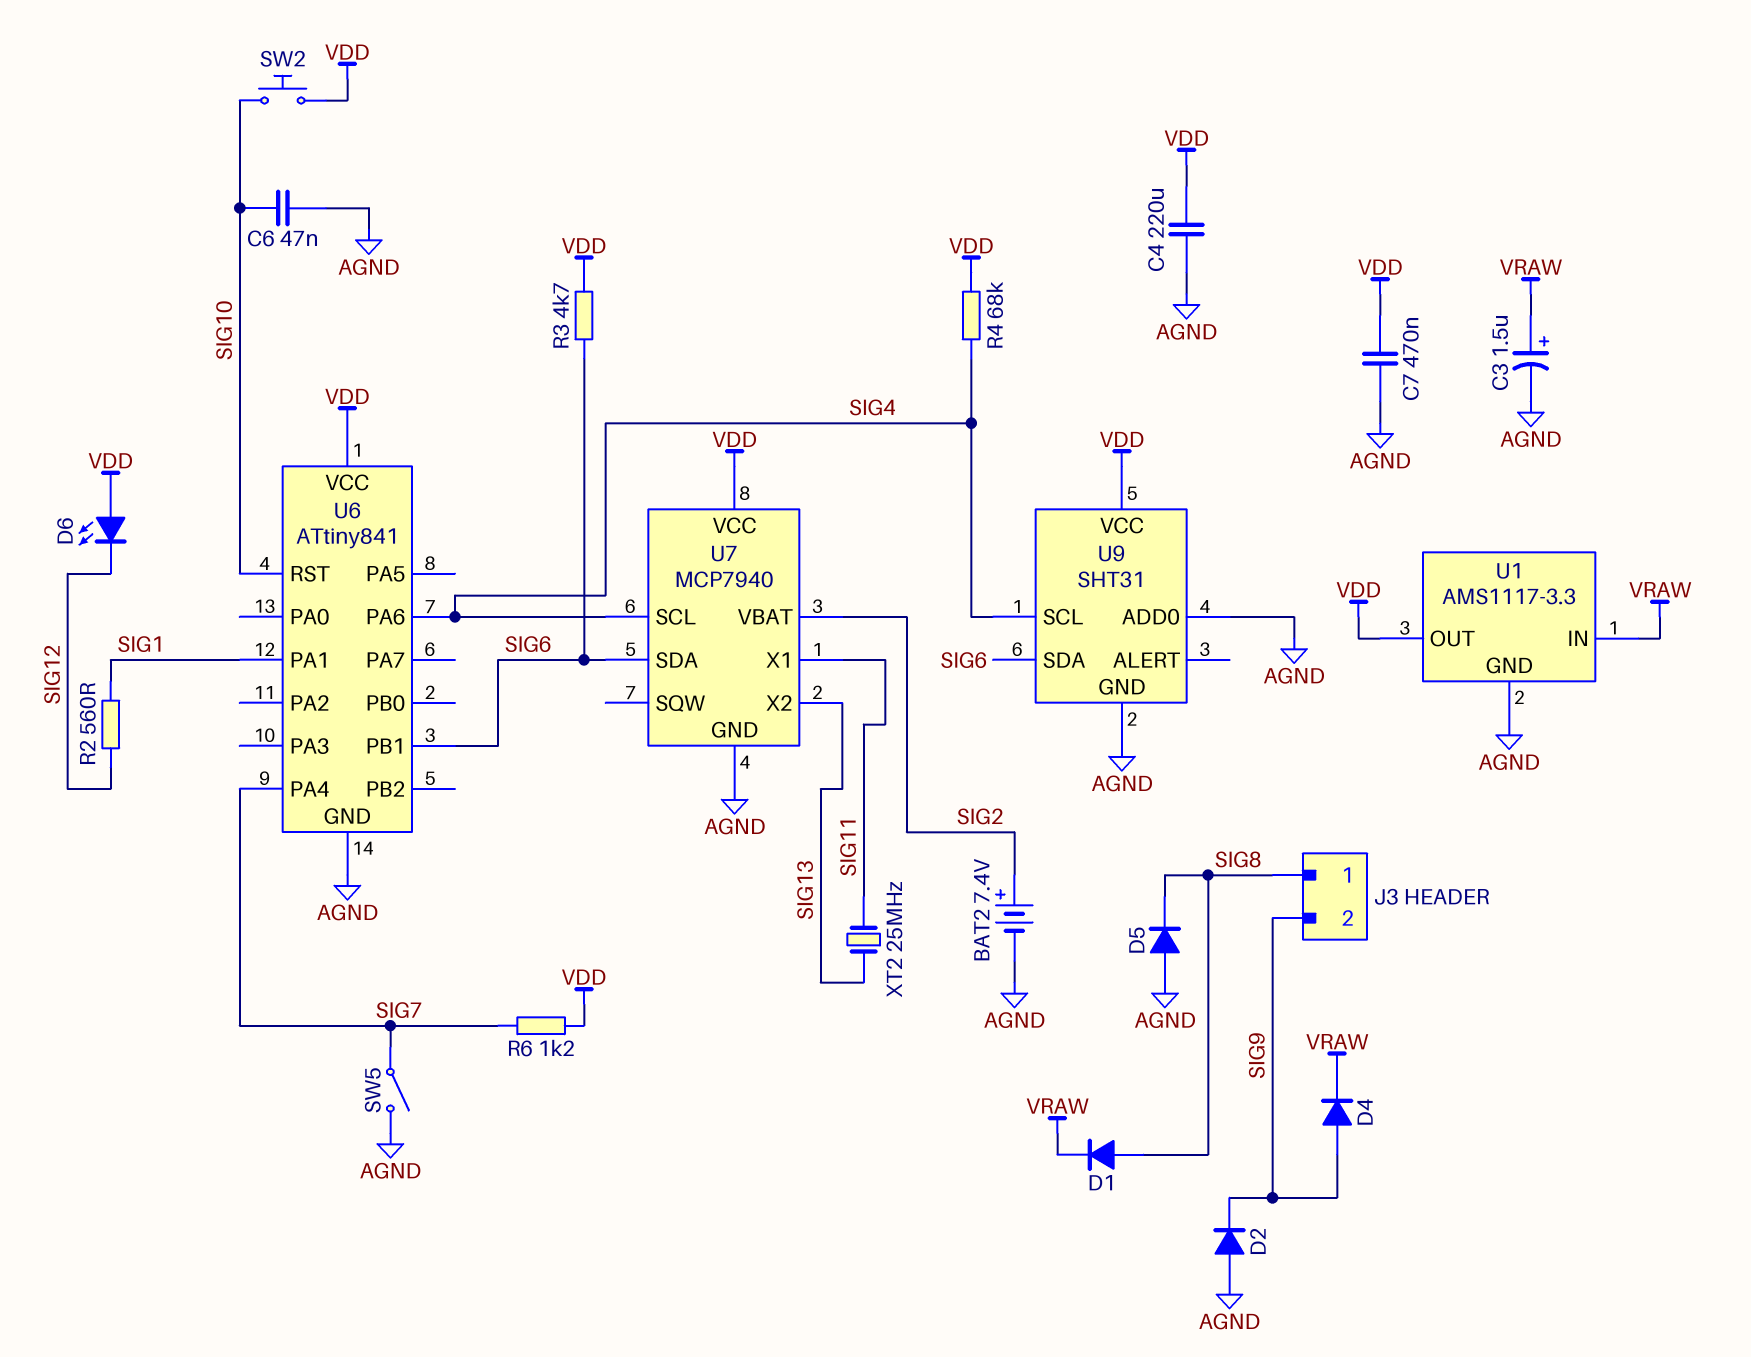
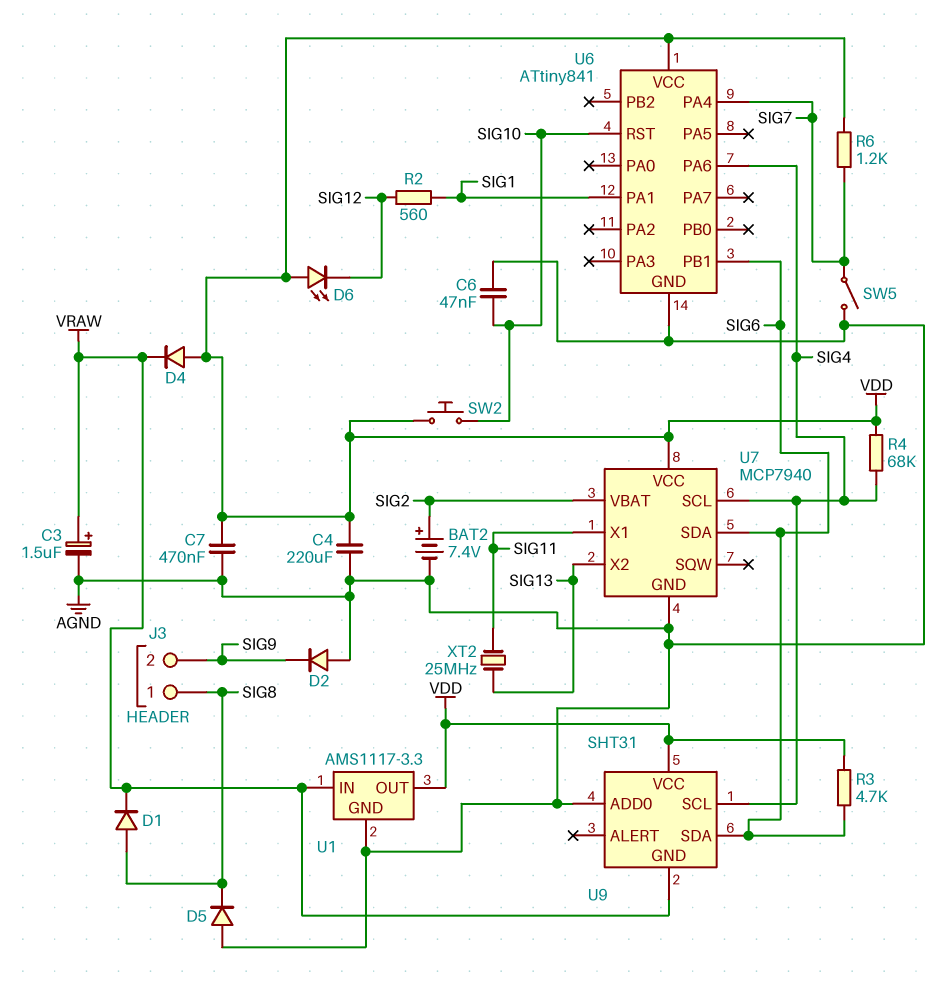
D4: diode (A SIG9, K VRAW) -> diode (A VDD, K VRAW)
U9 pin GND: AGND -> VRAW

